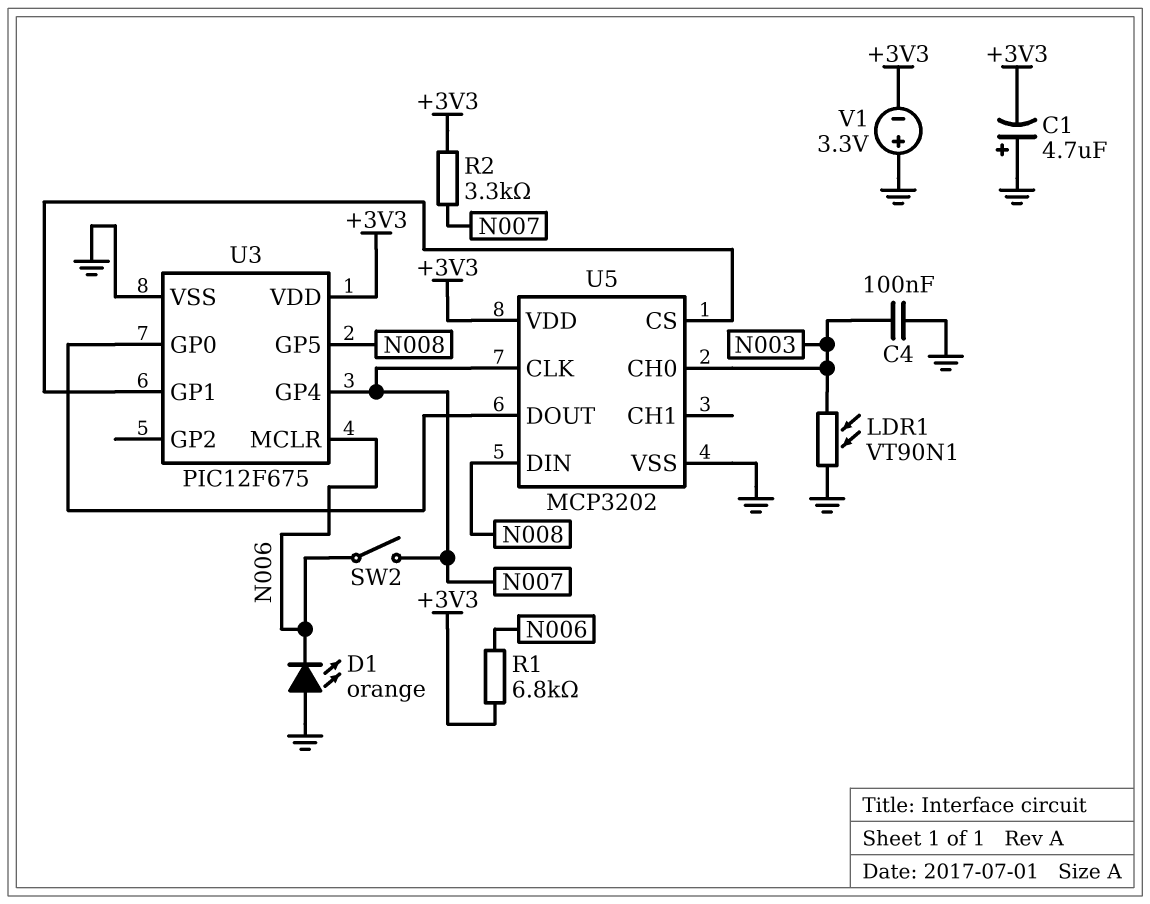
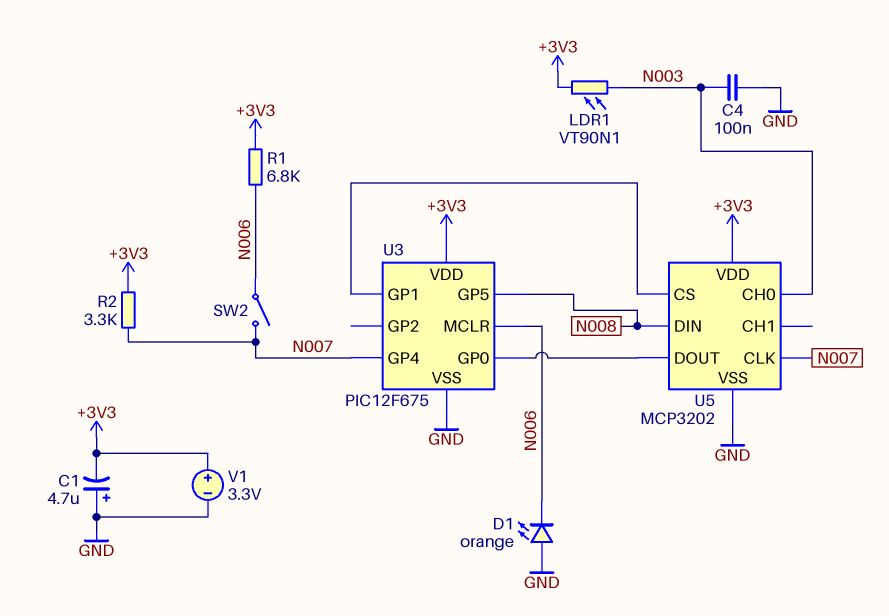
LDR1: VT90N1 (GND, N003) -> VT90N1 (+3V3, N003)
V1: 3.3V (plus GND, minus +3V3) -> 3.3V (plus +3V3, minus GND)

